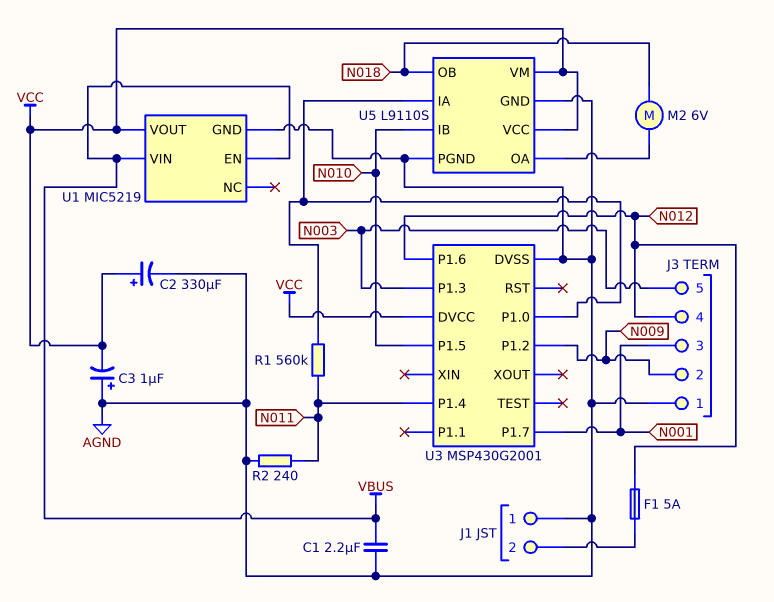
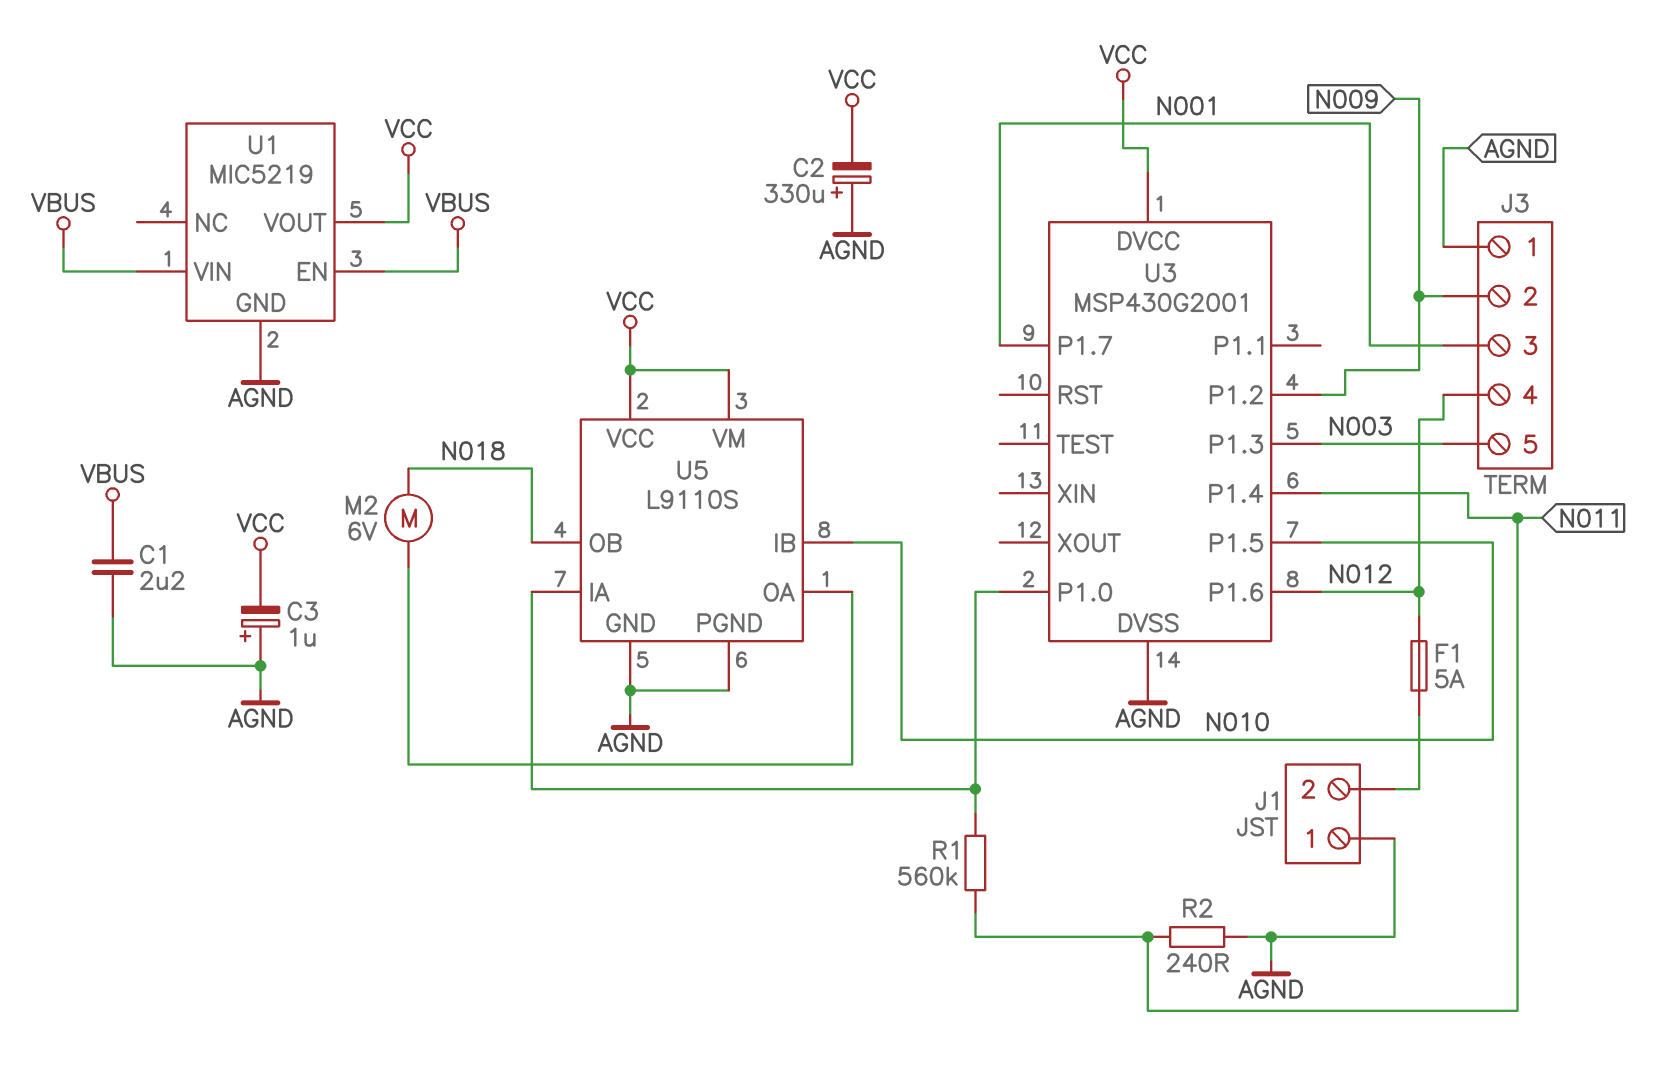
C2: 330uF (plus VCC, minus AGND) -> 330uF (plus AGND, minus VCC)

